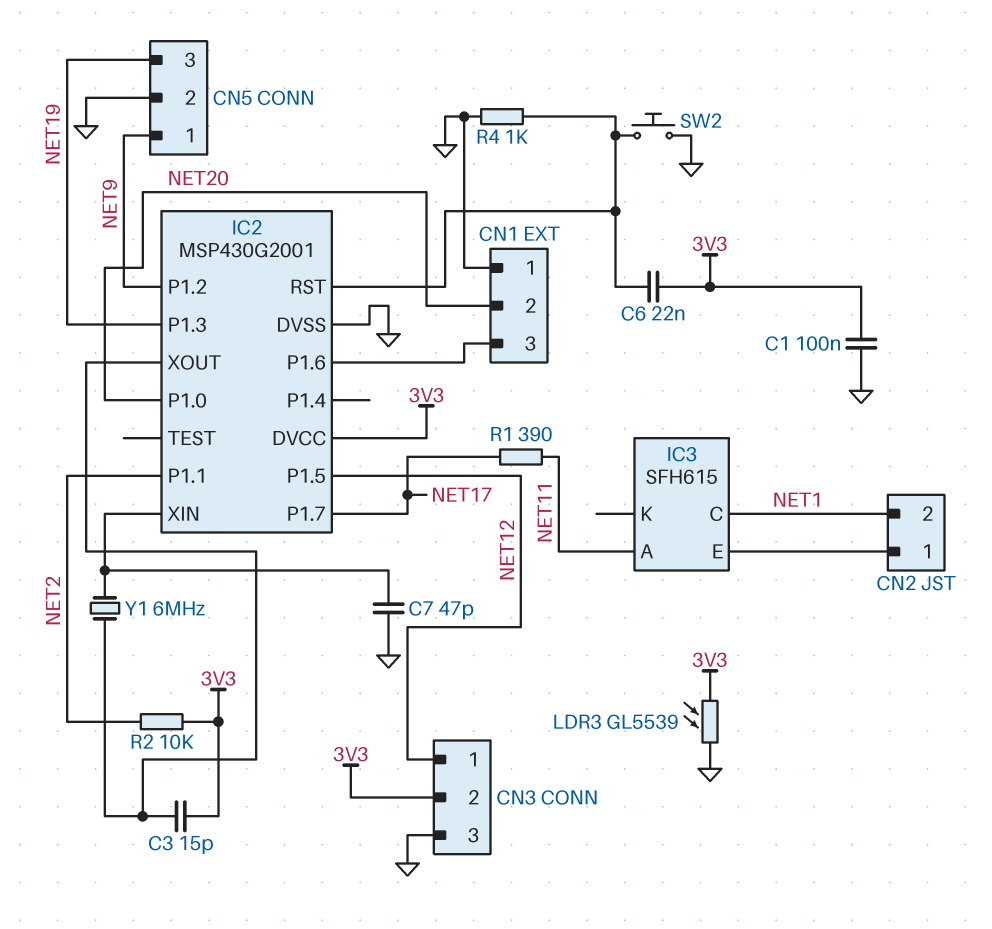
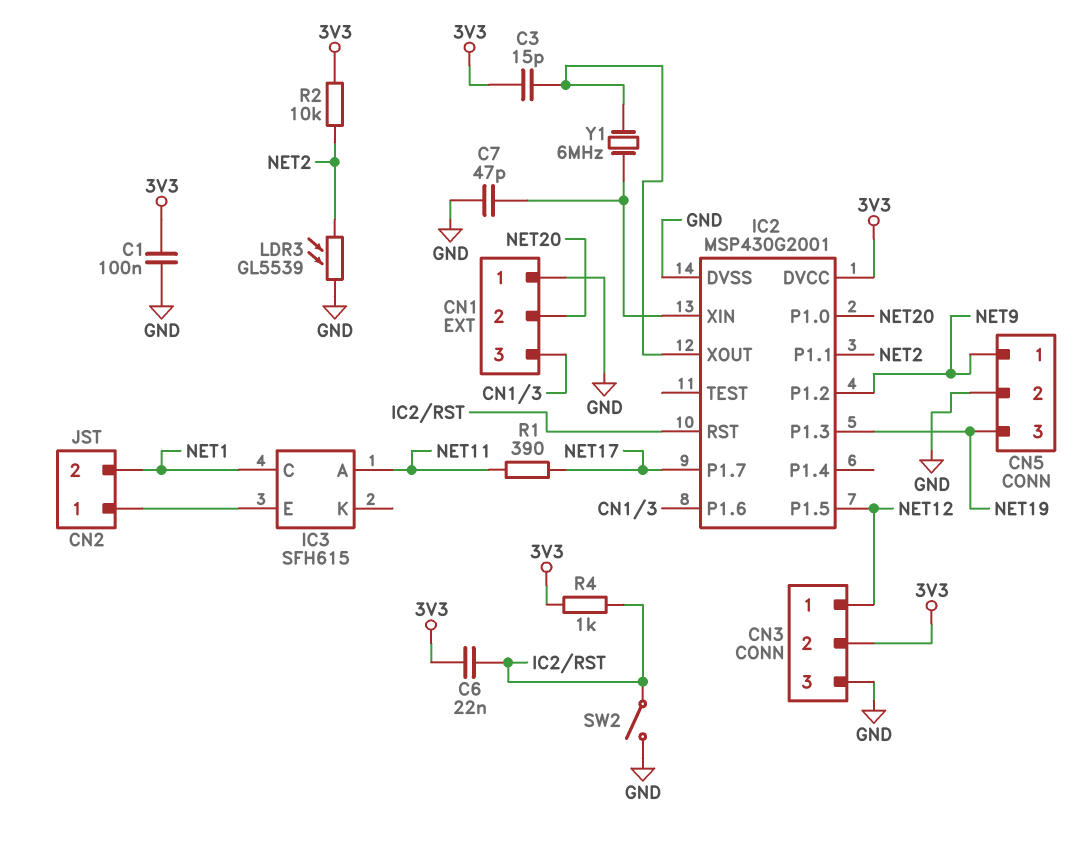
LDR3: GL5539 (3V3, GND) -> GL5539 (GND, NET2)
R4: 1k (GND, IC2/RST) -> 1k (3V3, IC2/RST)
SW2: button (GND, IC2/RST) -> switch (GND, IC2/RST)

